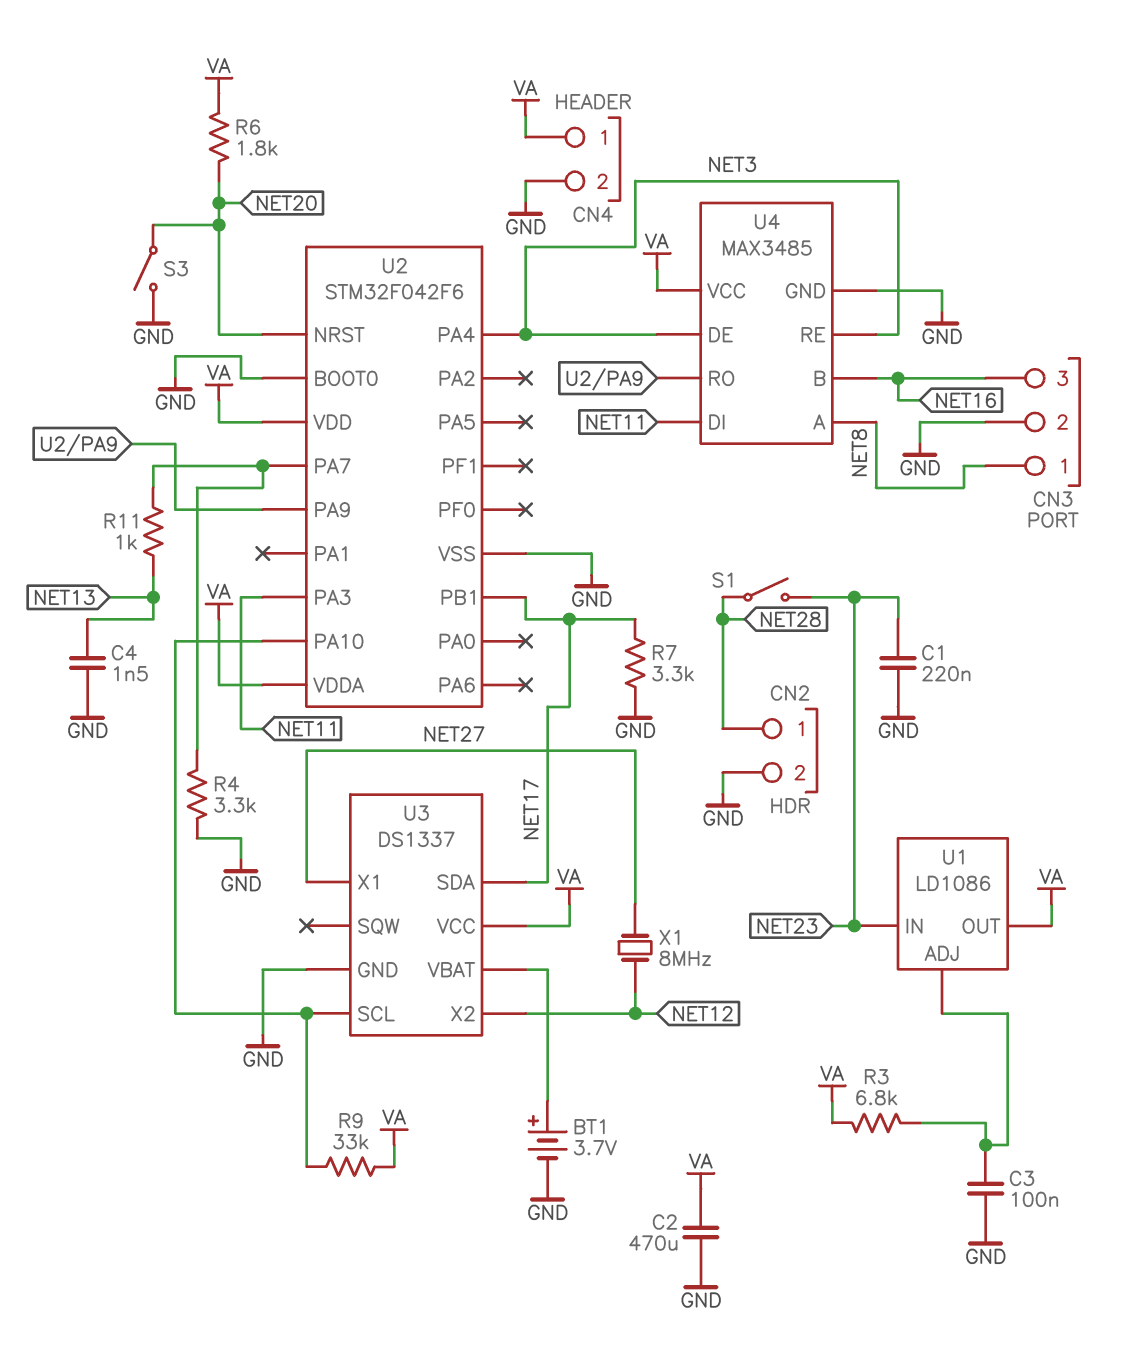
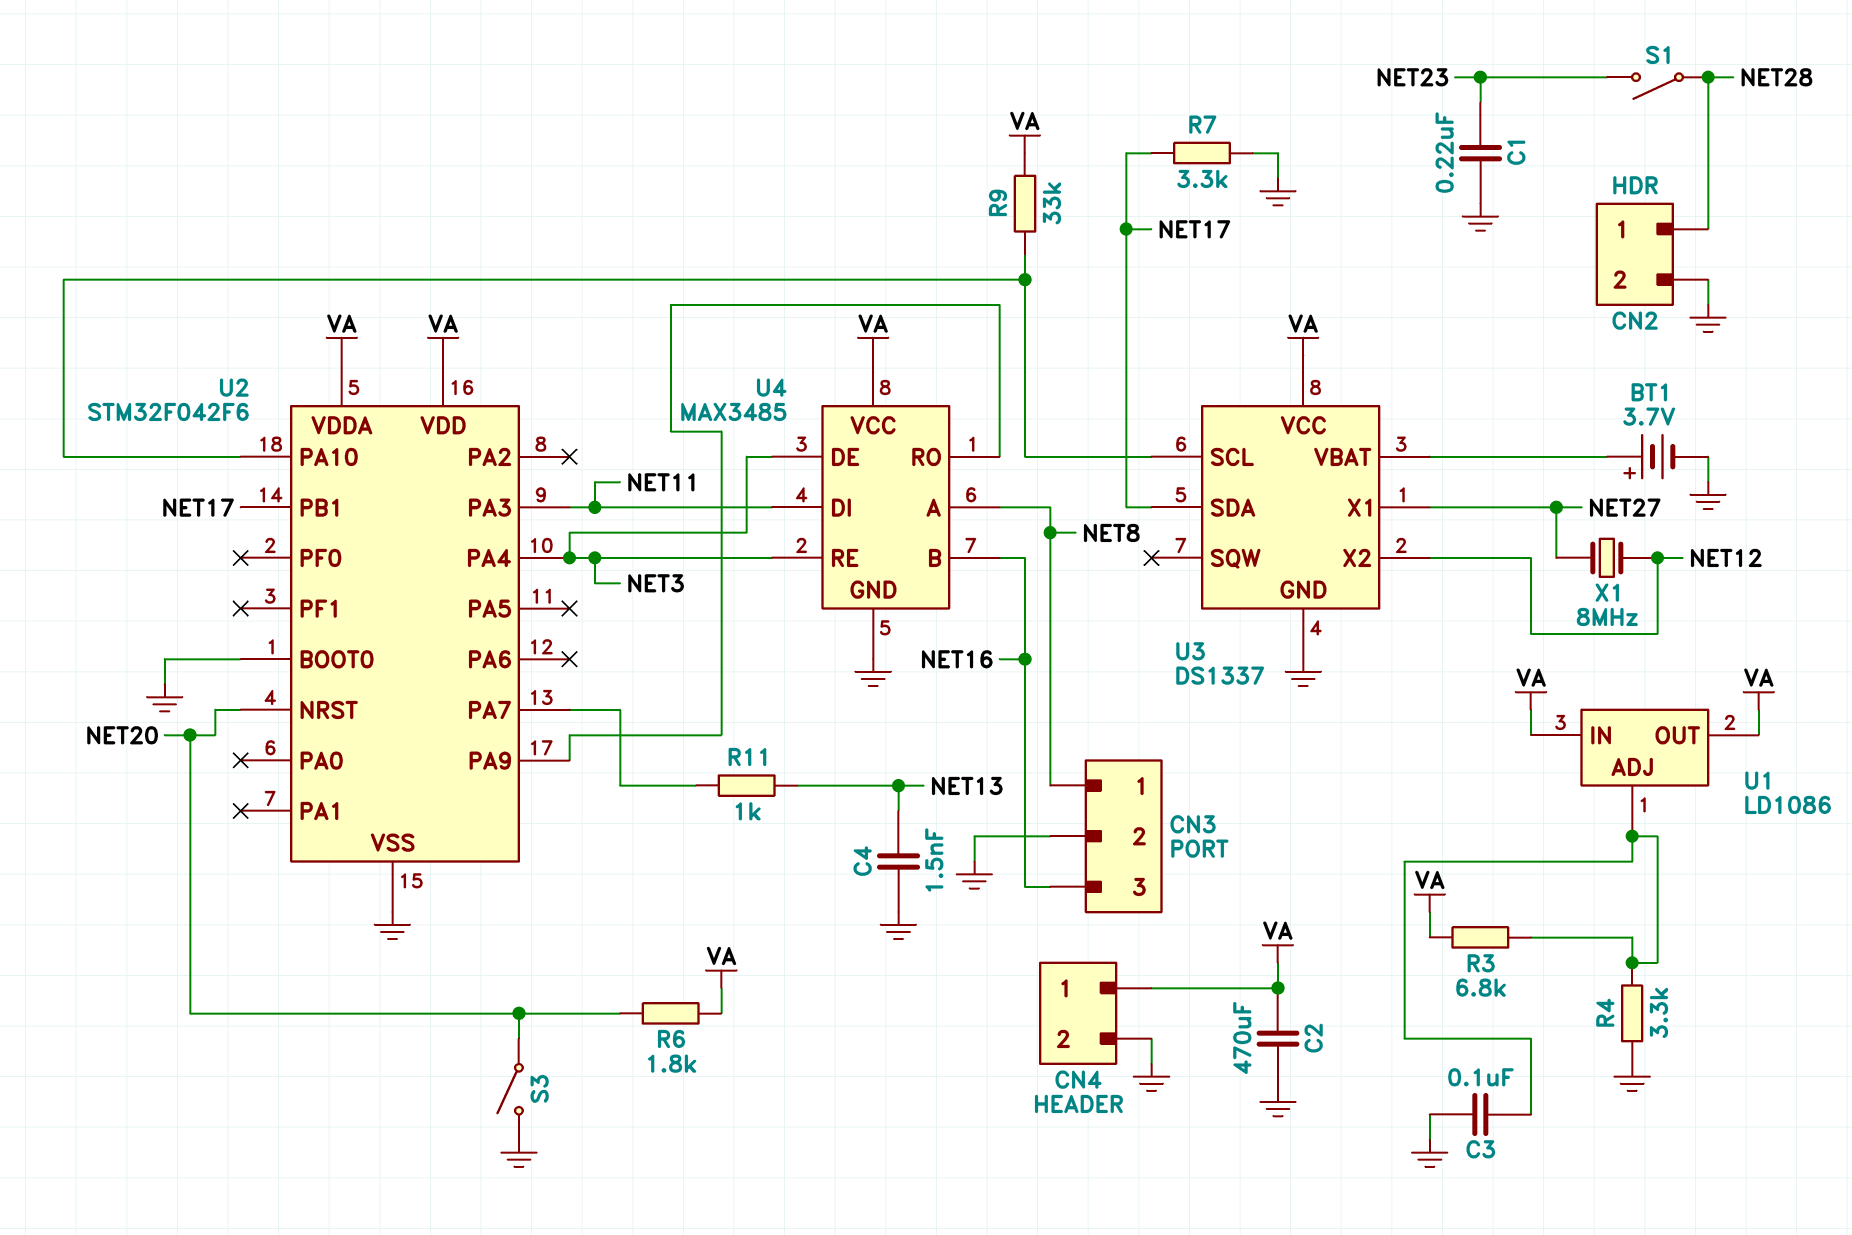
R4: 3.3k (GND, U2/PA7) -> 3.3k (GND, U1/ADJ)
U1 pin IN: NET23 -> VA

